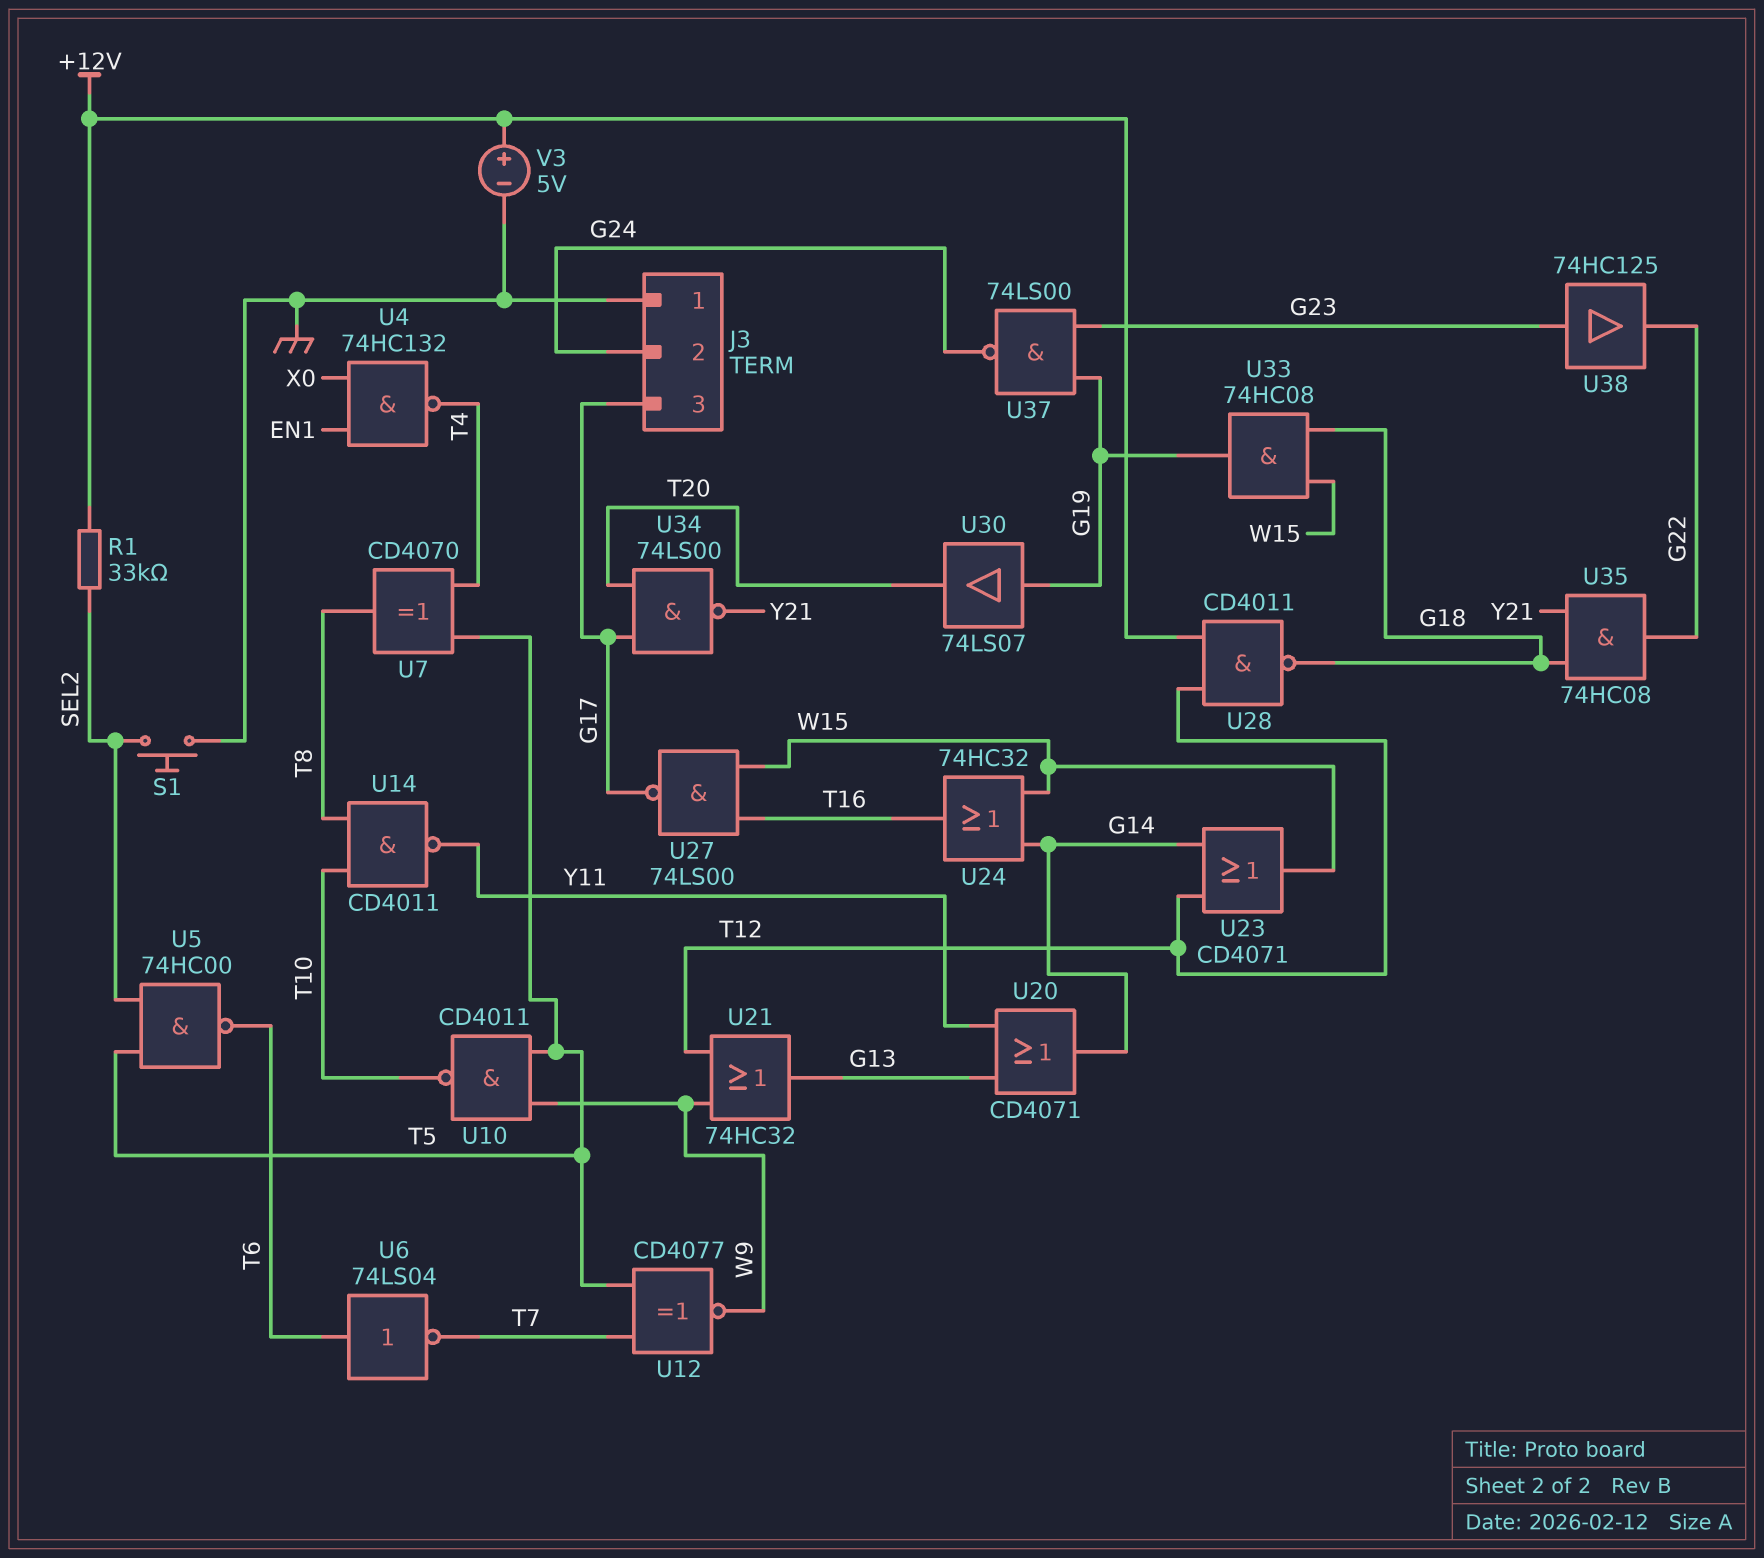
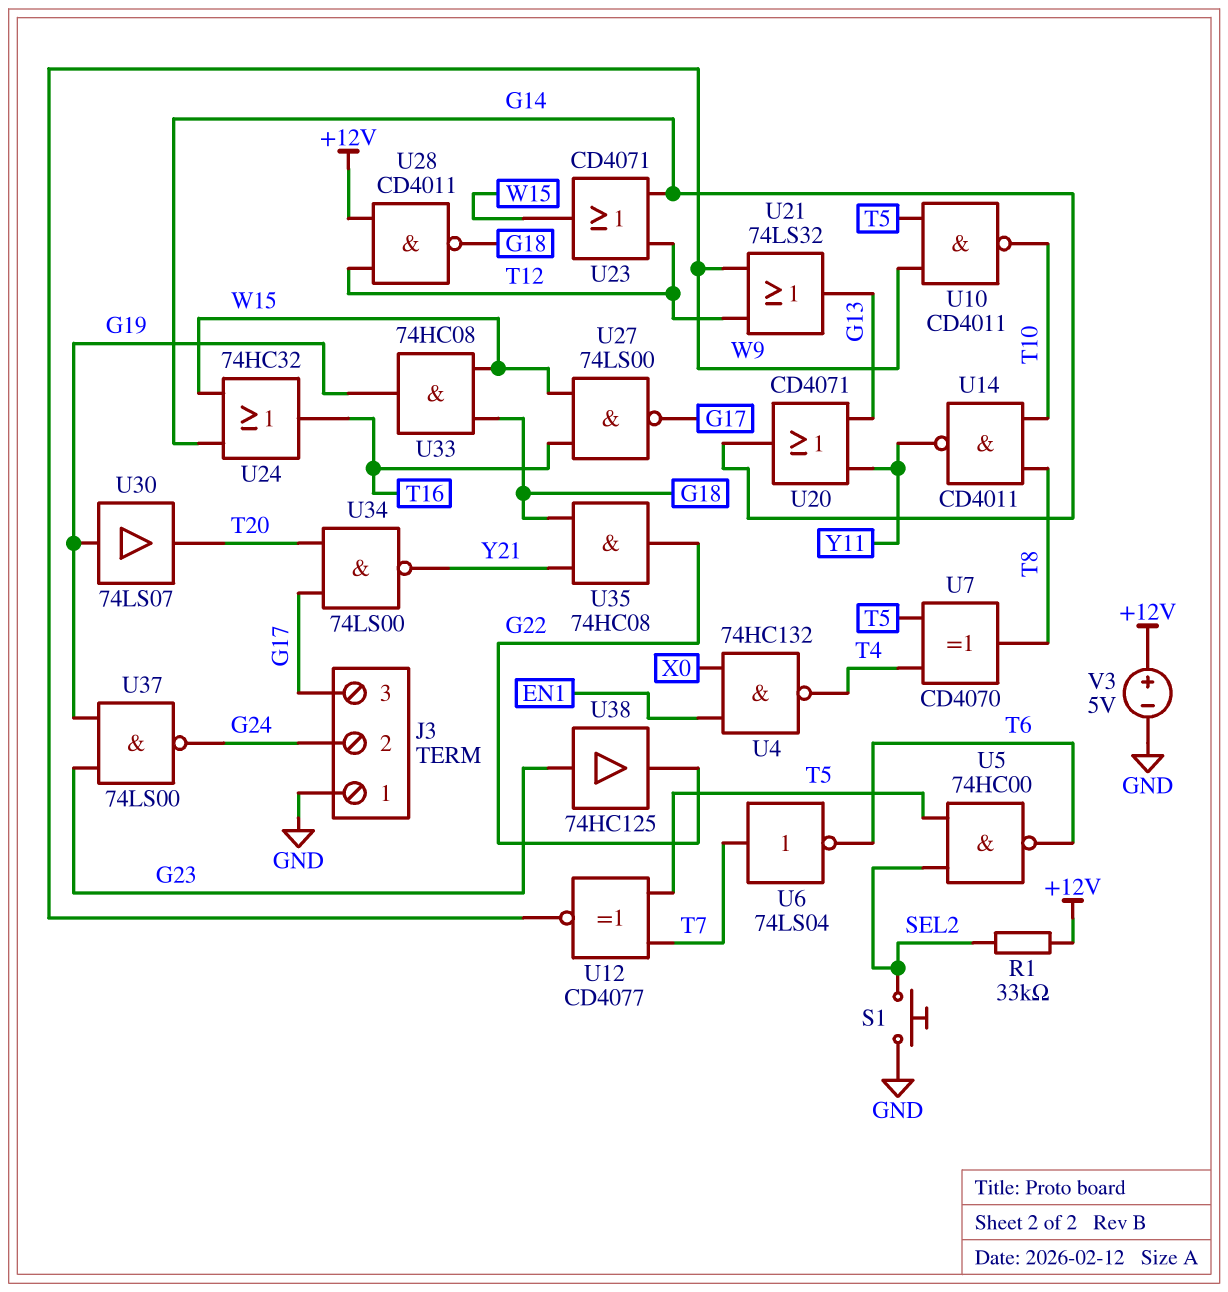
U6: NOT 74LS04 (in T6, out T7) -> NOT 74LS04 (in T7, out T6)
U21: OR 74HC32 (in T12, in W9, out G13) -> OR 74LS32 (in T12, in W9, out G13)

